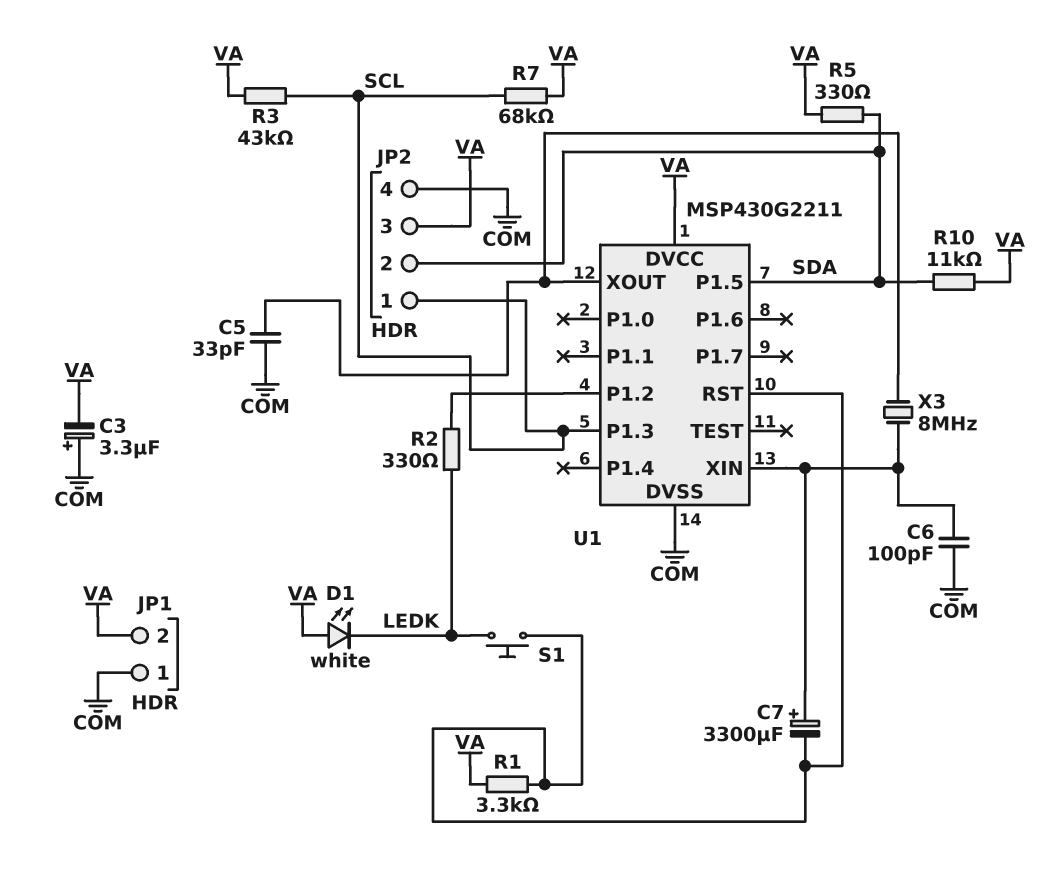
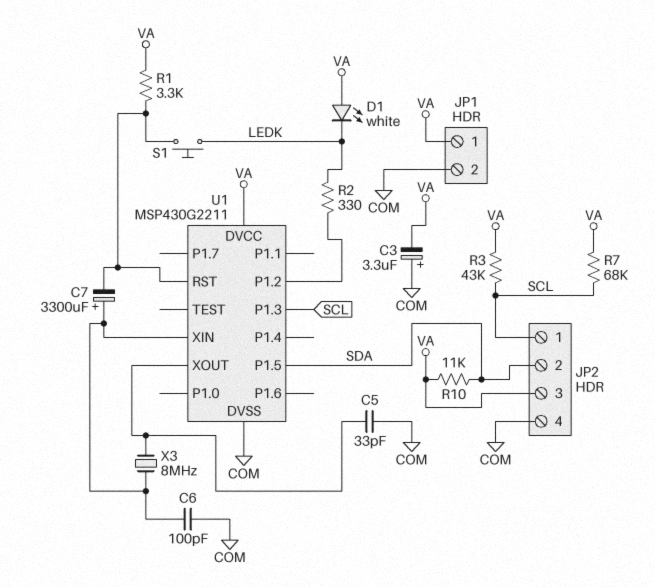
JP1 pin 1: COM -> VA
JP1 pin 2: VA -> COM
R5: 330 (SDA, VA) -> none

